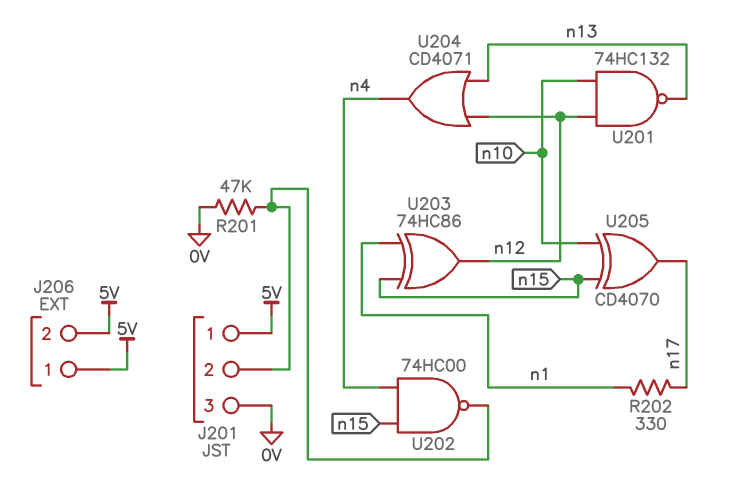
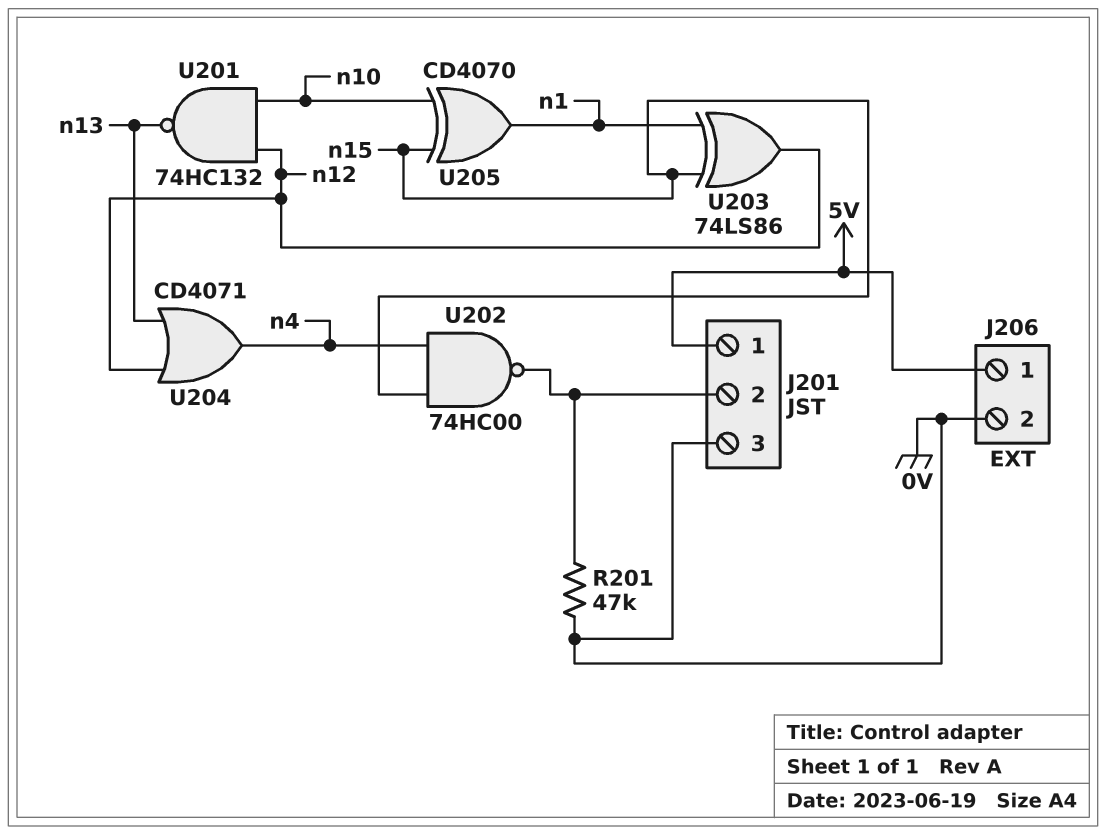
J206 pin 2: 5V -> 0V
R202: 330 (n1, n17) -> none
U203: XOR 74HC86 (in n1, in n15, out n12) -> XOR 74LS86 (in n1, in n15, out n12)
U205: XOR CD4070 (in n10, in n15, out n17) -> XOR CD4070 (in n10, in n15, out n1)

